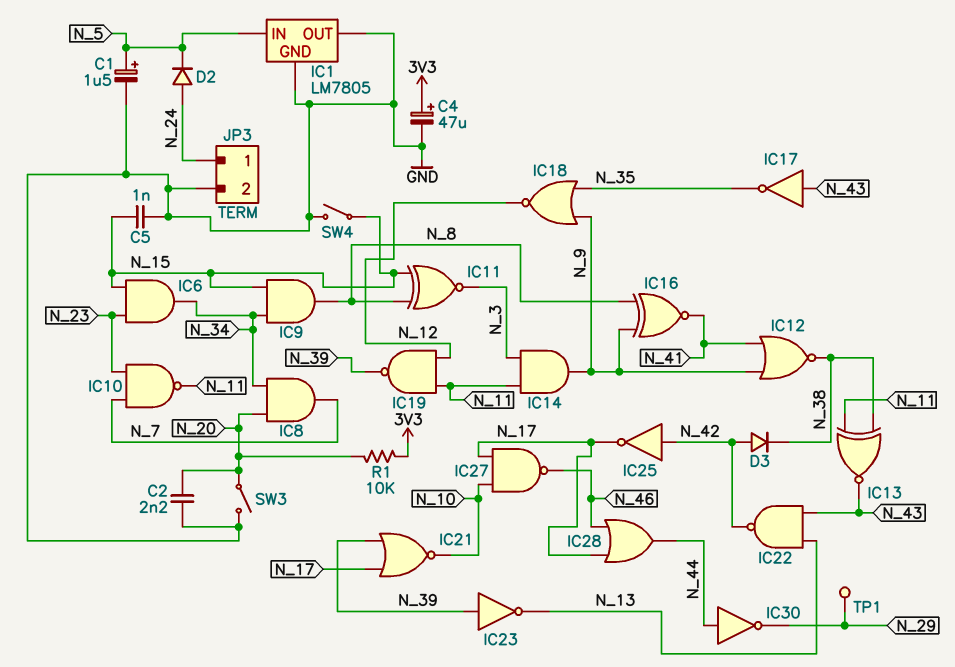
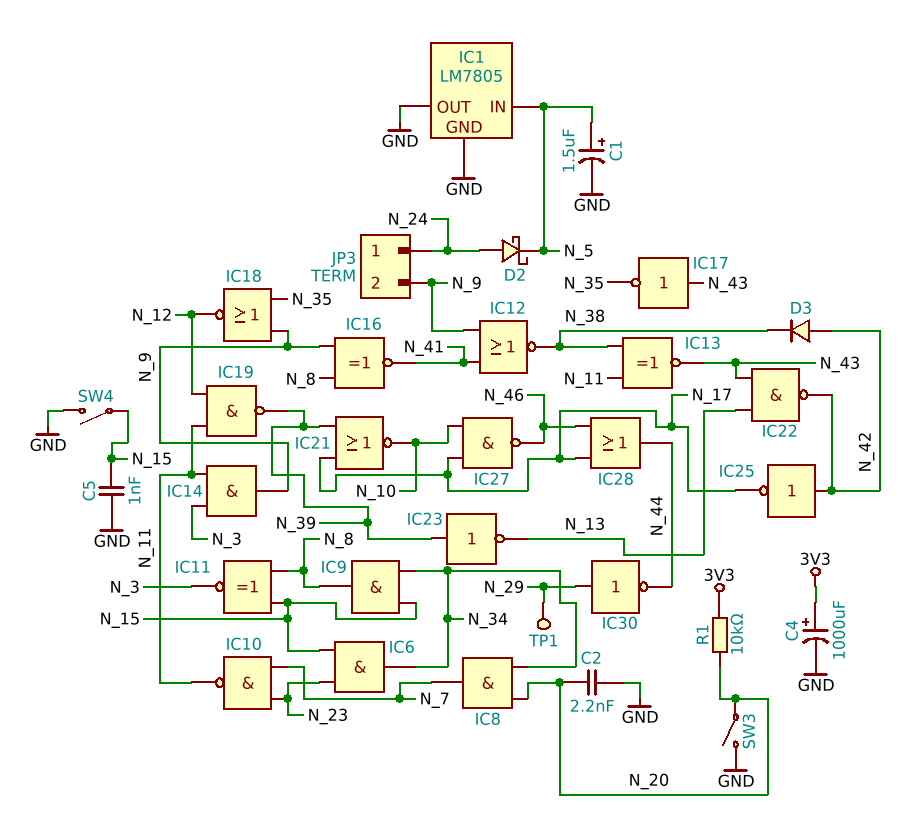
C4: 47uF (plus 3V3, minus GND) -> 1000uF (plus 3V3, minus GND)
D2: diode (A N_24, K N_5) -> schottky (A N_24, K N_5)
IC30: NOT (in N_44, out N_29) -> NOT (in N_29, out N_44)
JP3 pin 2: GND -> N_9

